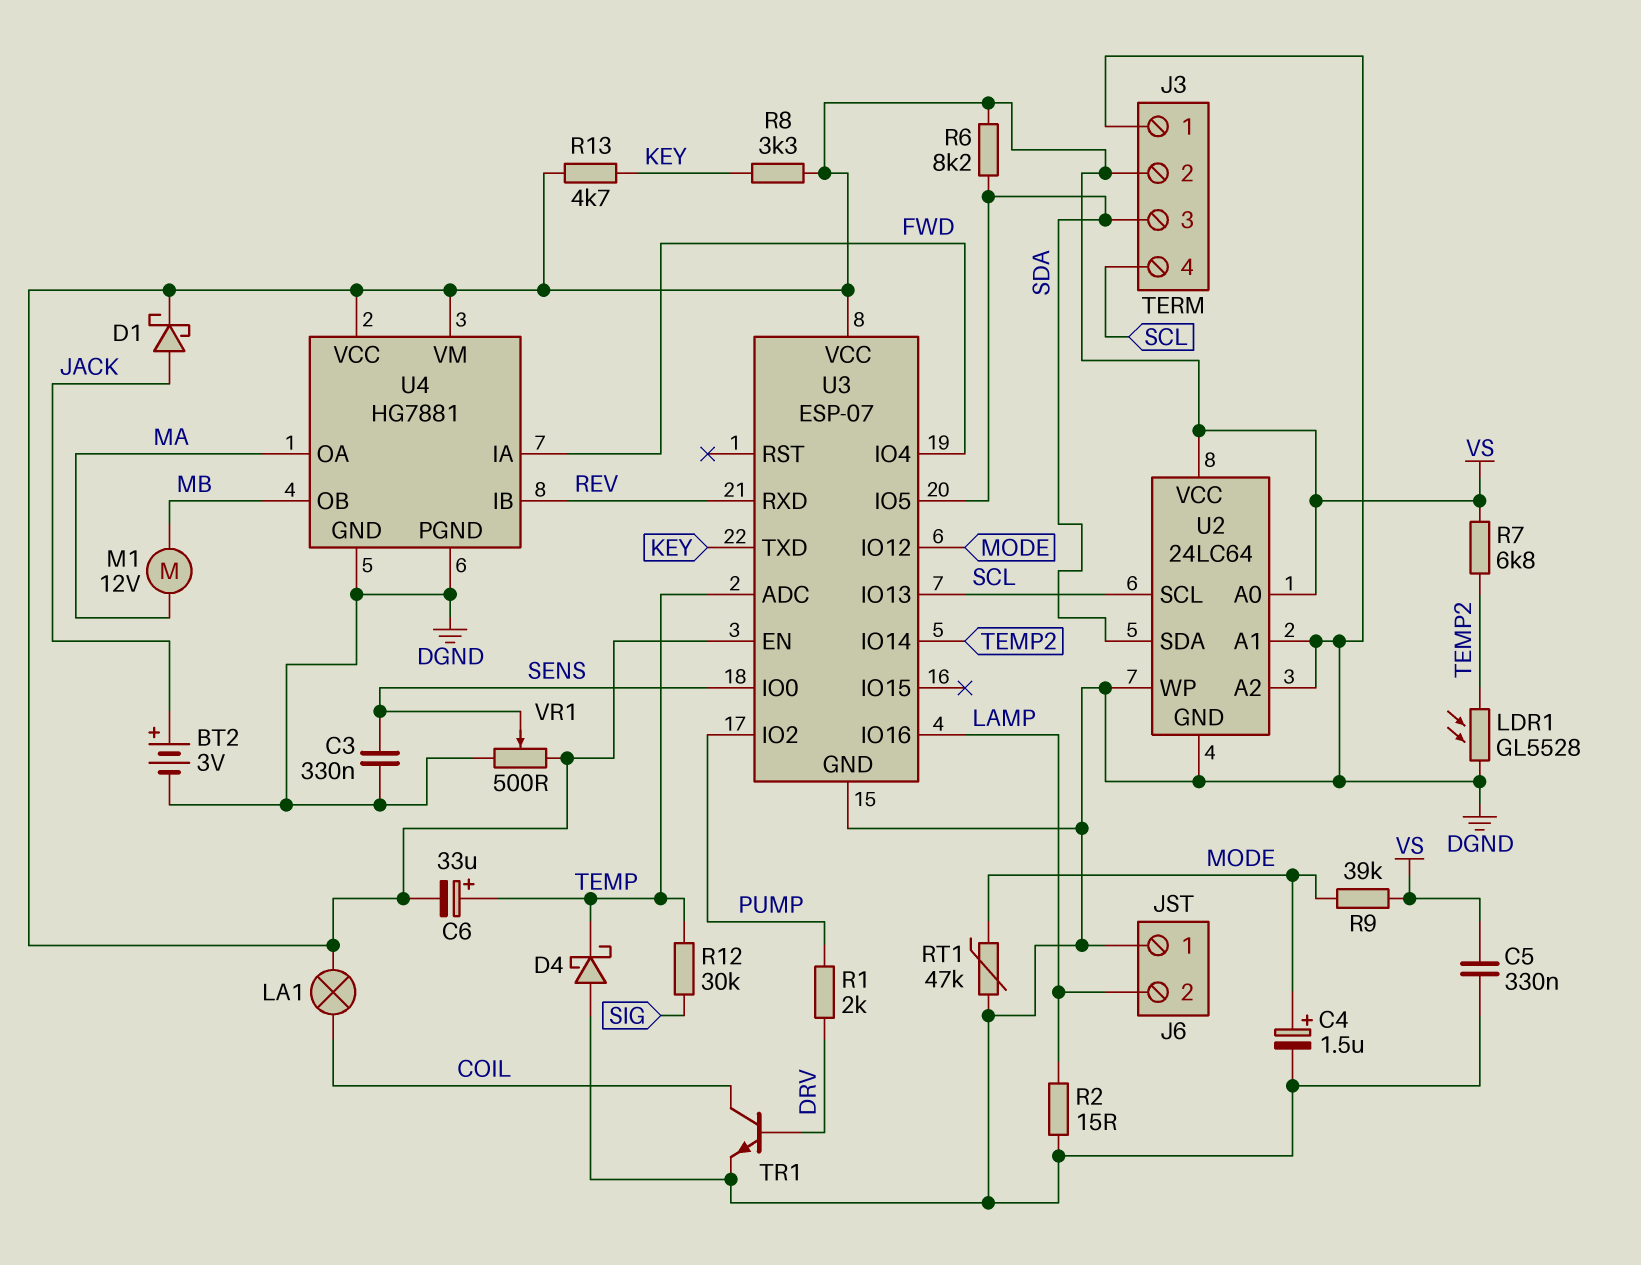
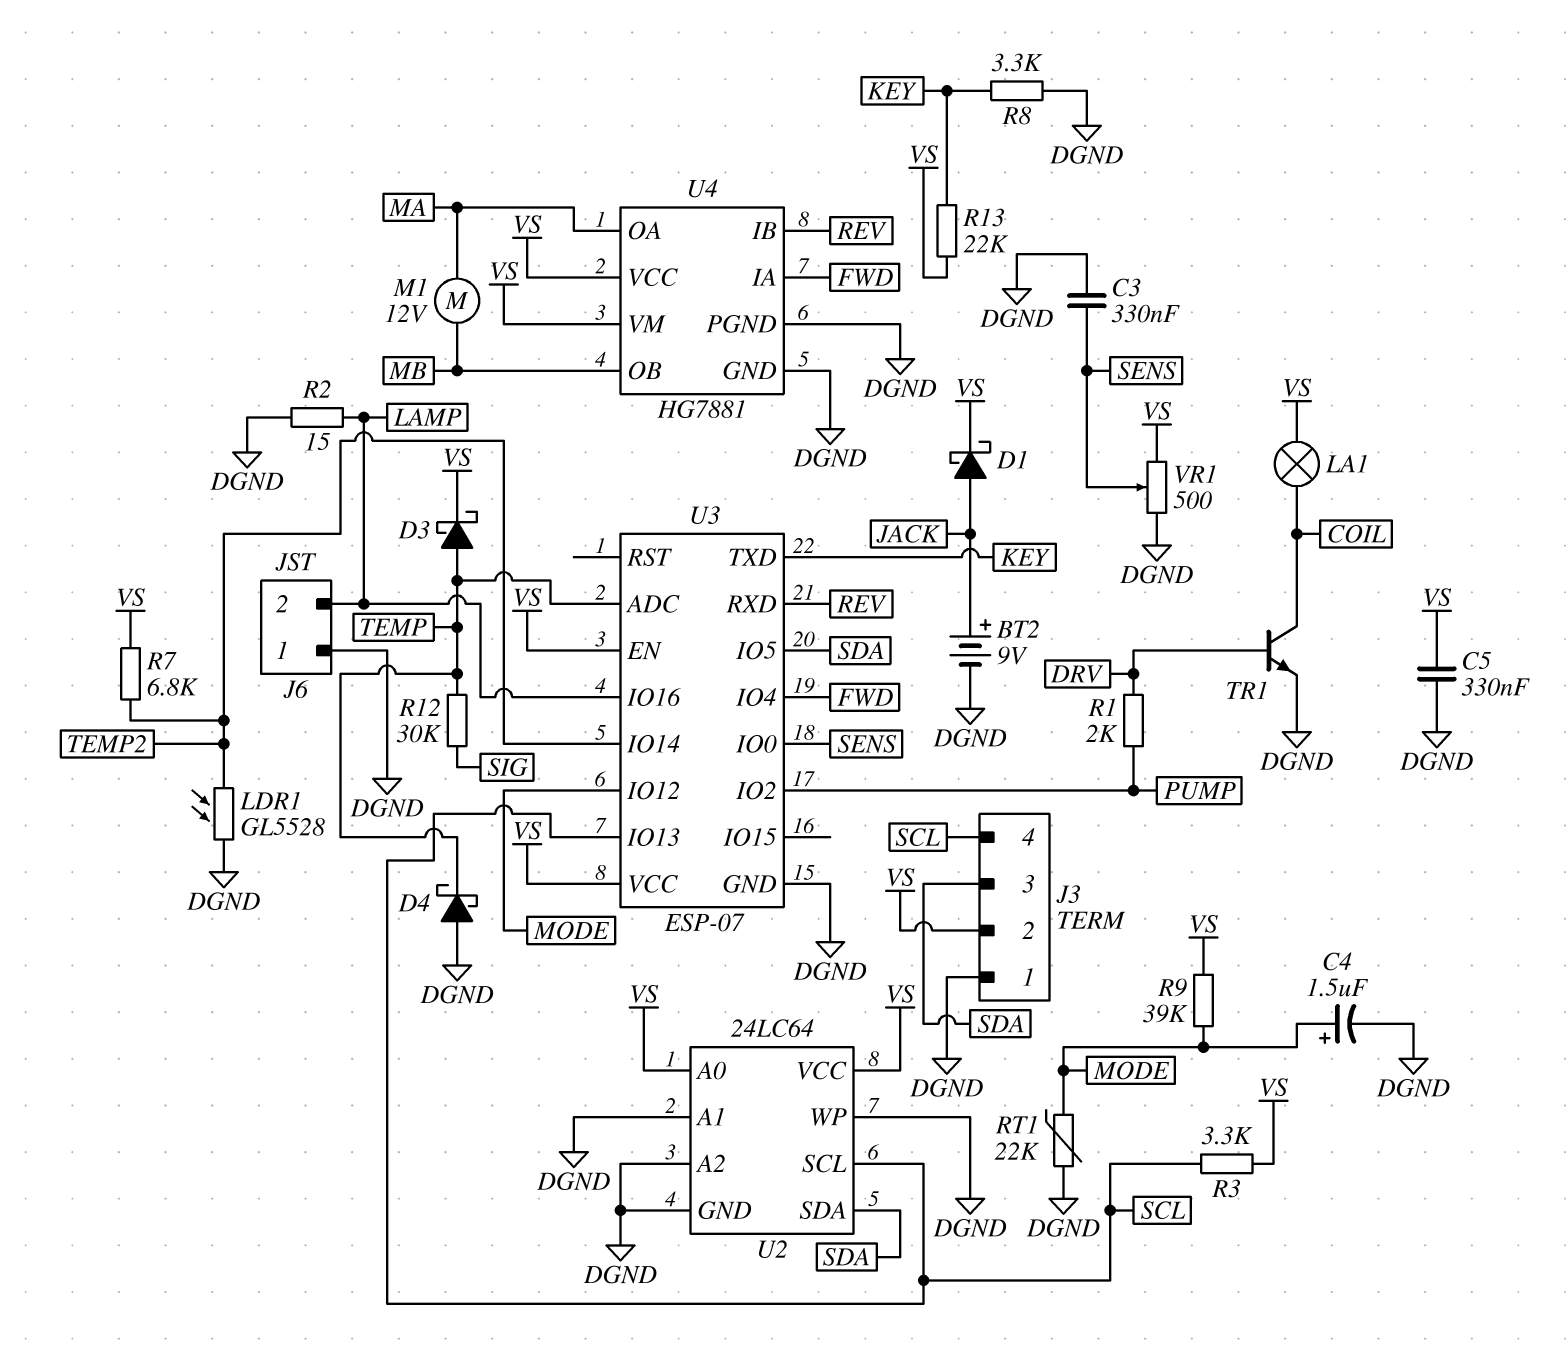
BT2: 3V (plus JACK, minus DGND) -> 9V (plus JACK, minus DGND)
C6: 33uF (plus TEMP, minus VS) -> none
D3: none -> schottky (A TEMP, K VS)
R3: none -> 3.3k (SCL, VS)
R6: 8.2k (SDA, VS) -> none
R8: 3.3k (KEY, VS) -> 3.3k (DGND, KEY)
R13: 4.7k (KEY, VS) -> 22k (KEY, VS)
RT1: 47k (DGND, MODE) -> 22k (DGND, MODE)

